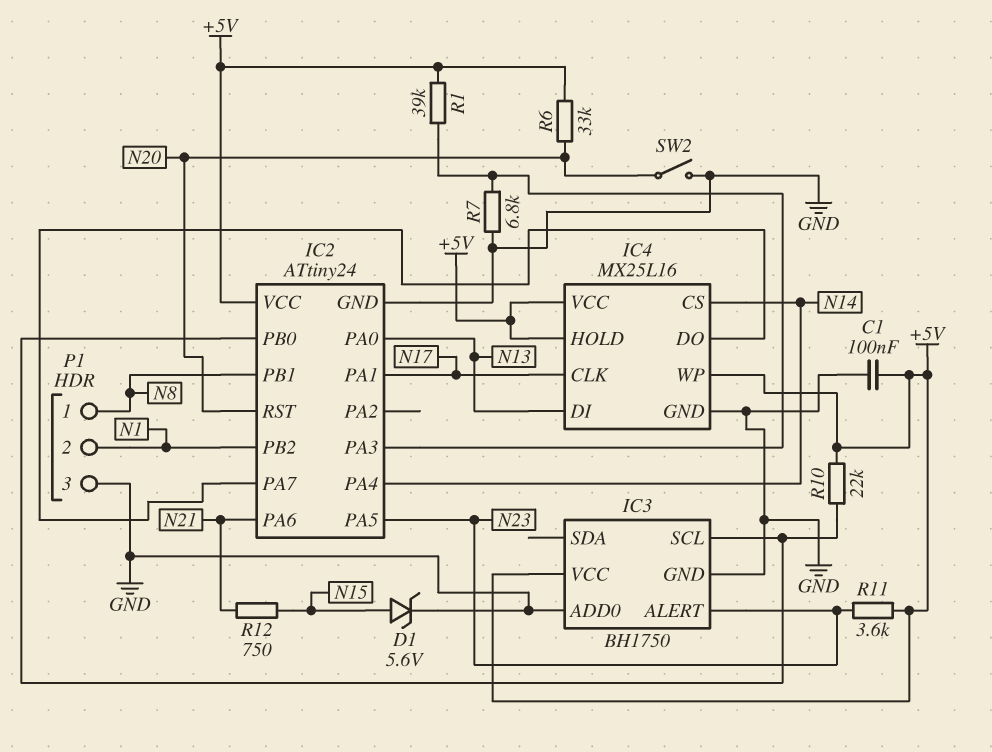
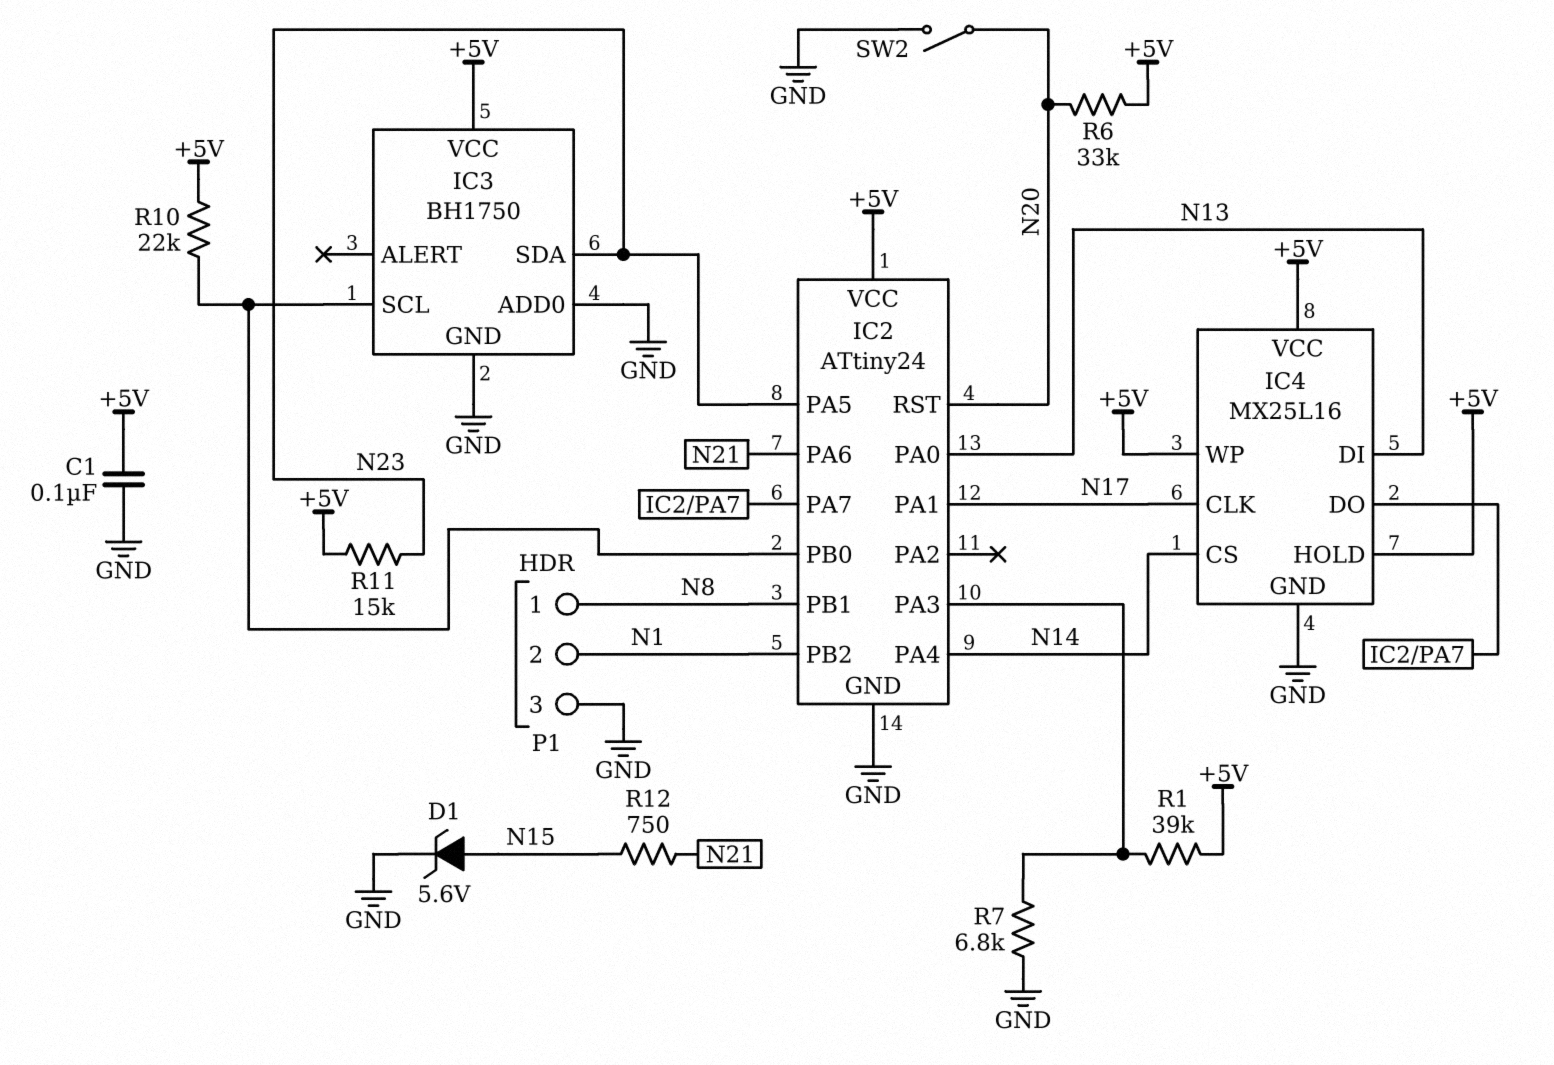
IC3 pin ALERT: N23 -> none
IC3 pin SDA: none -> N23
R11: 3.6k (+5V, N23) -> 15k (+5V, N23)

